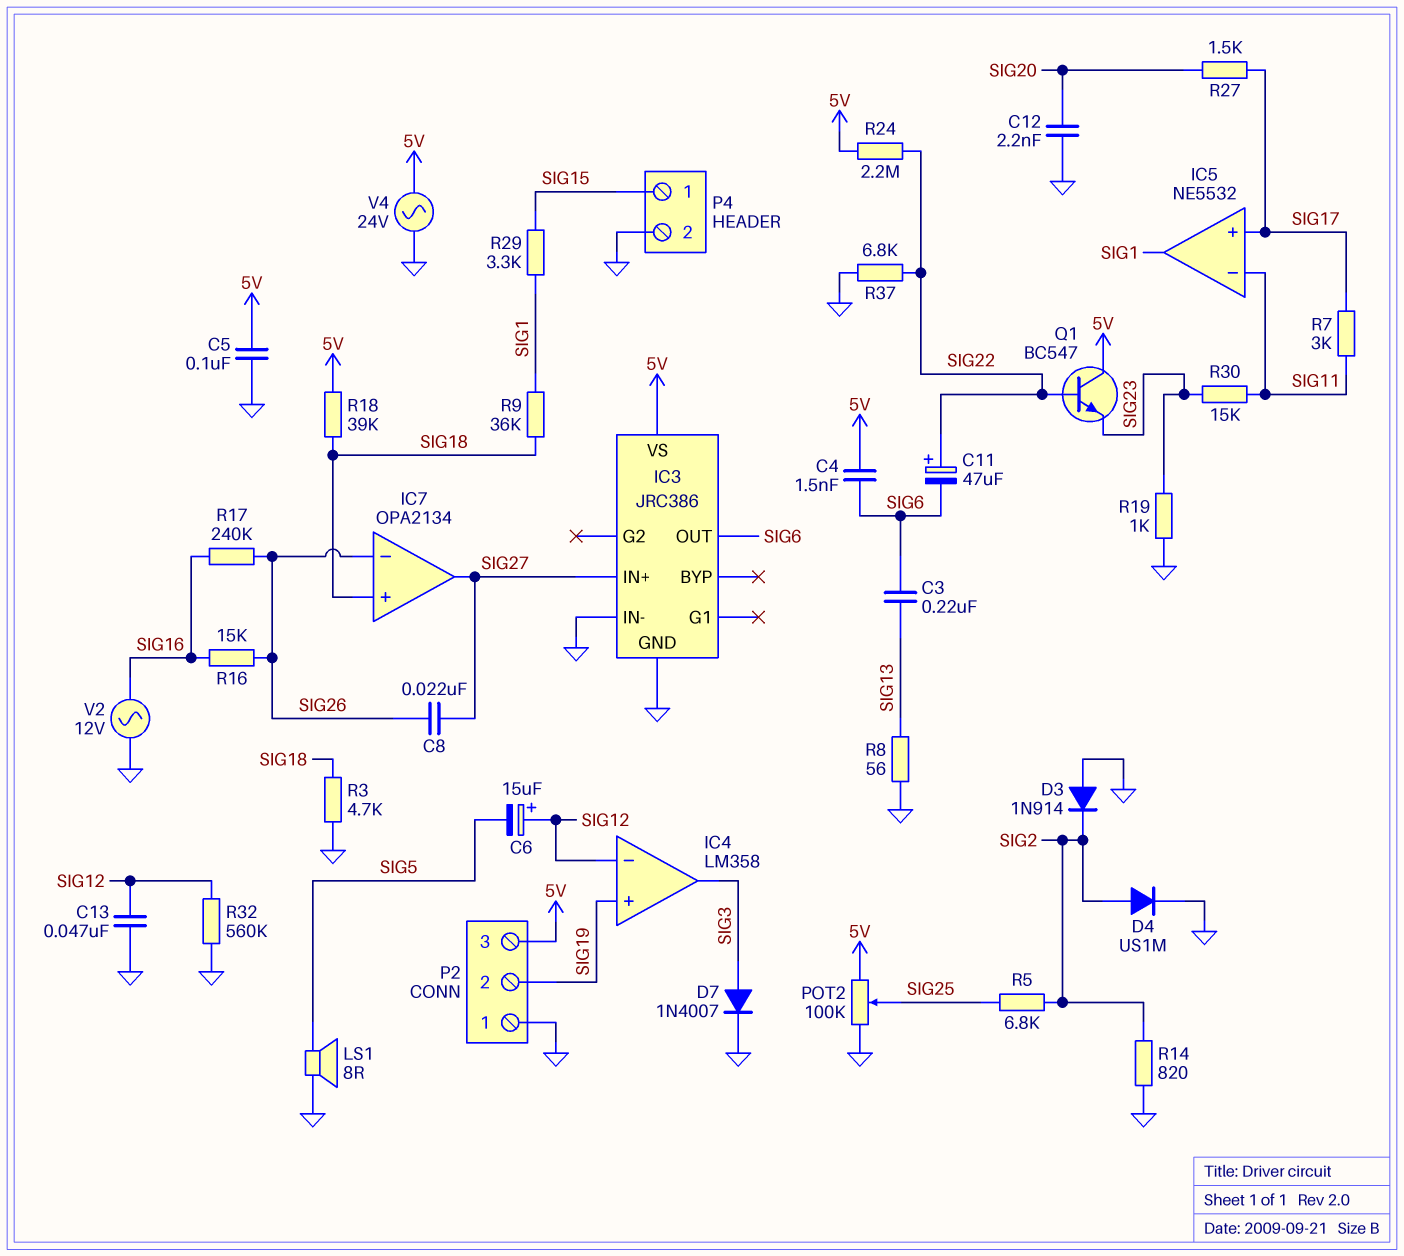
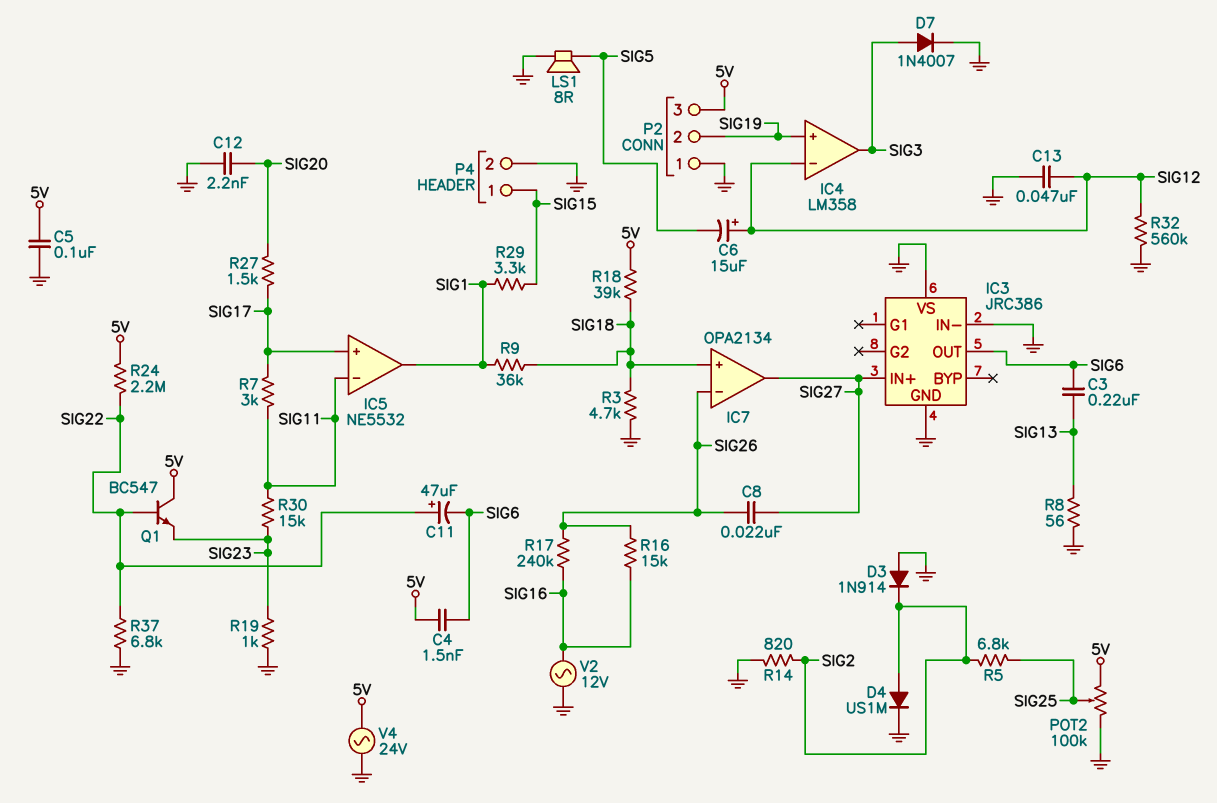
IC3 pin VS: 5V -> GND

